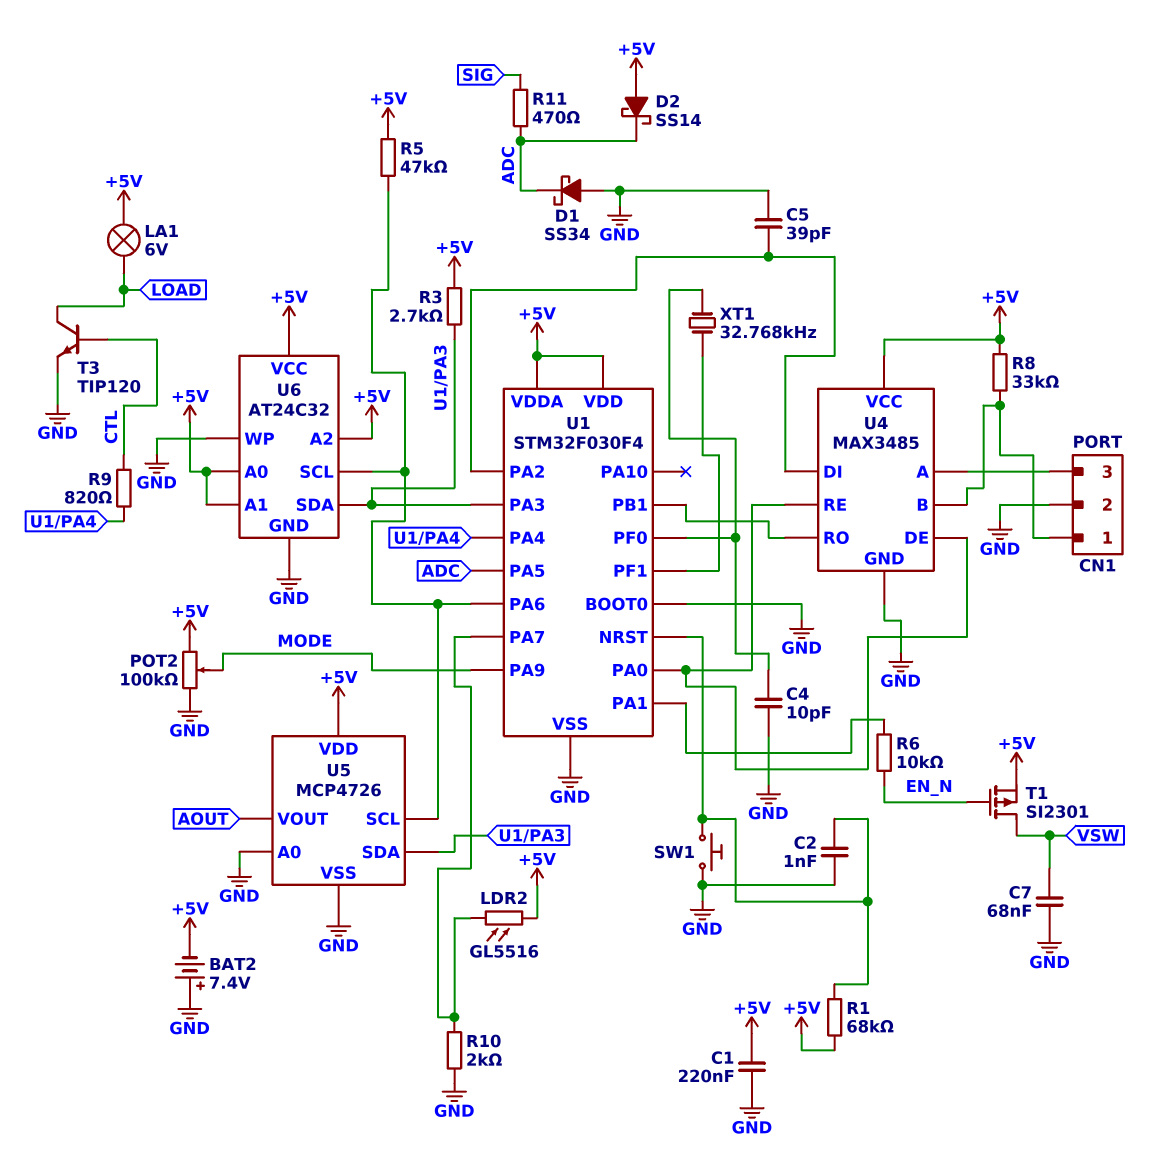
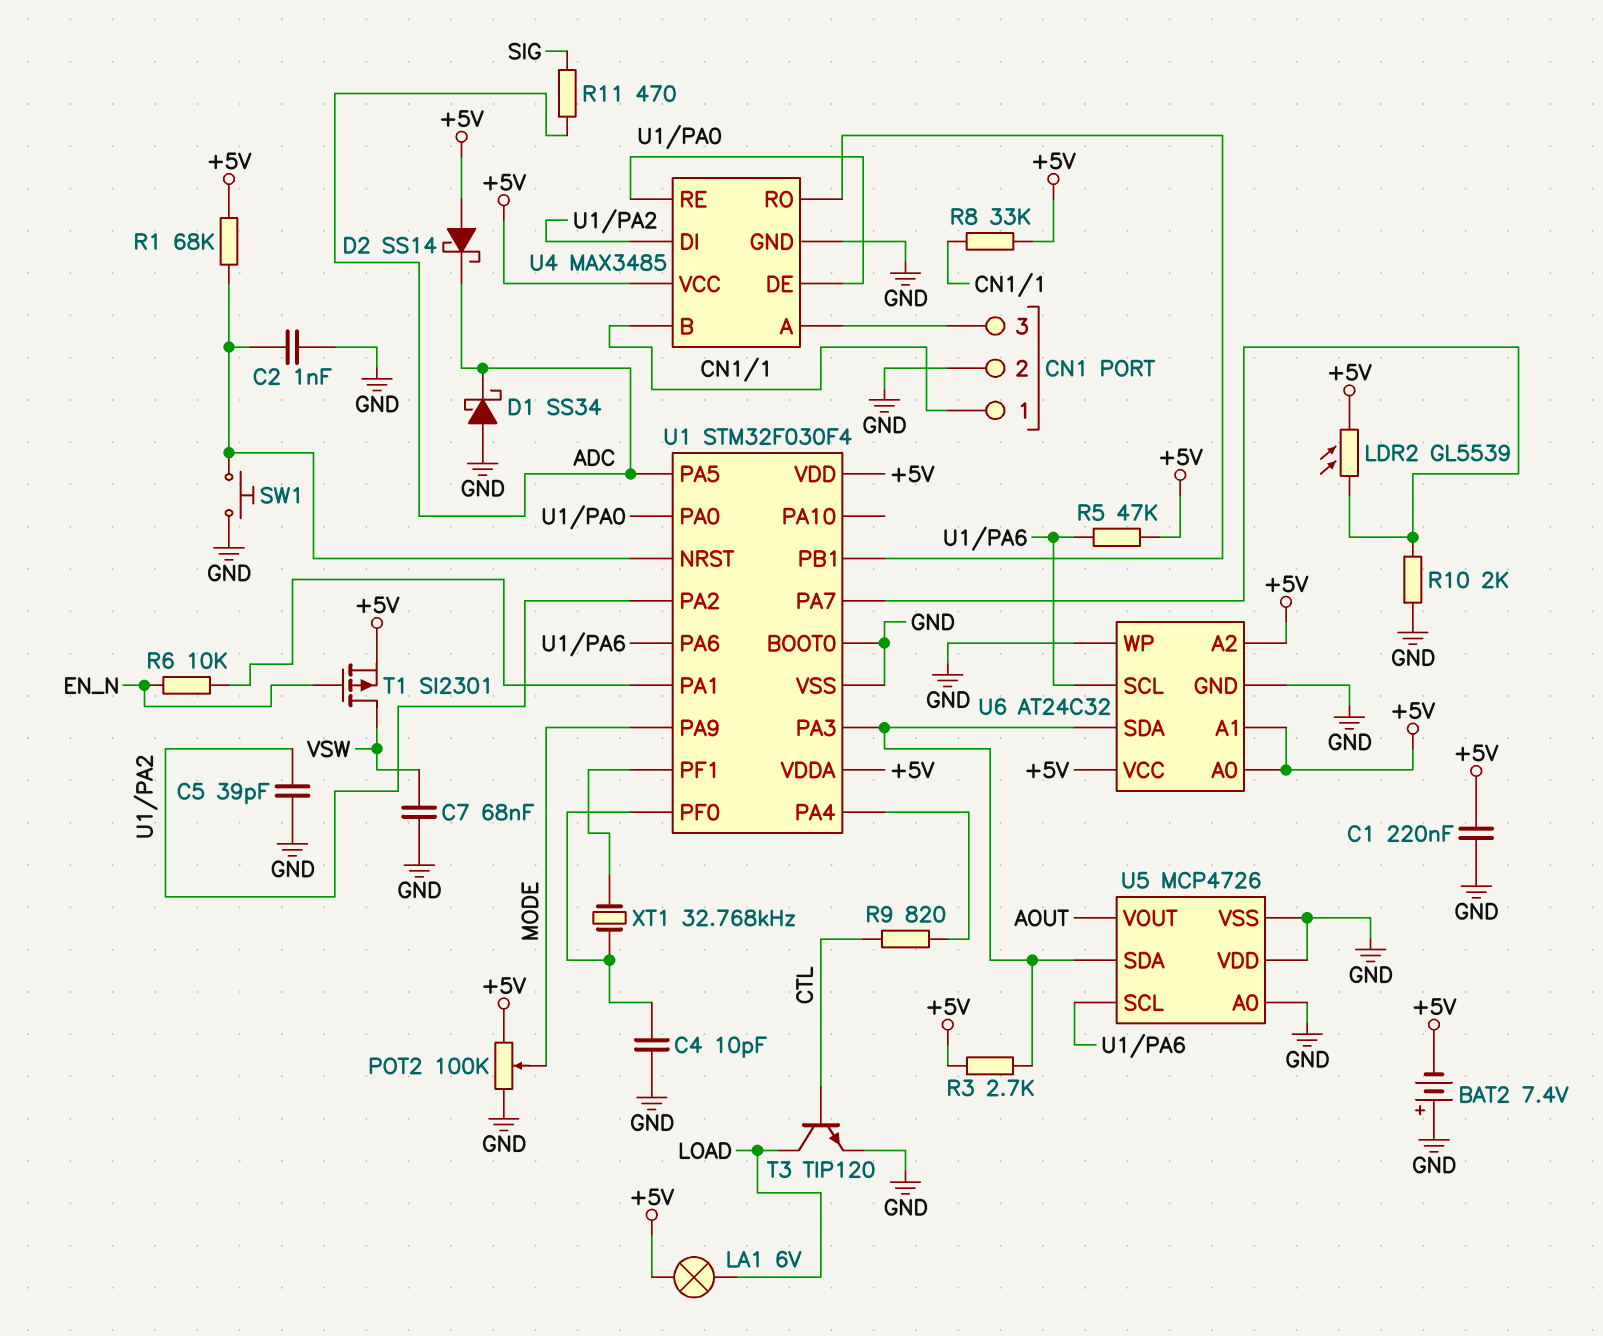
LDR2: GL5516 (+5V, U1/PA7) -> GL5539 (+5V, U1/PA7)
U5 pin VDD: +5V -> GND

